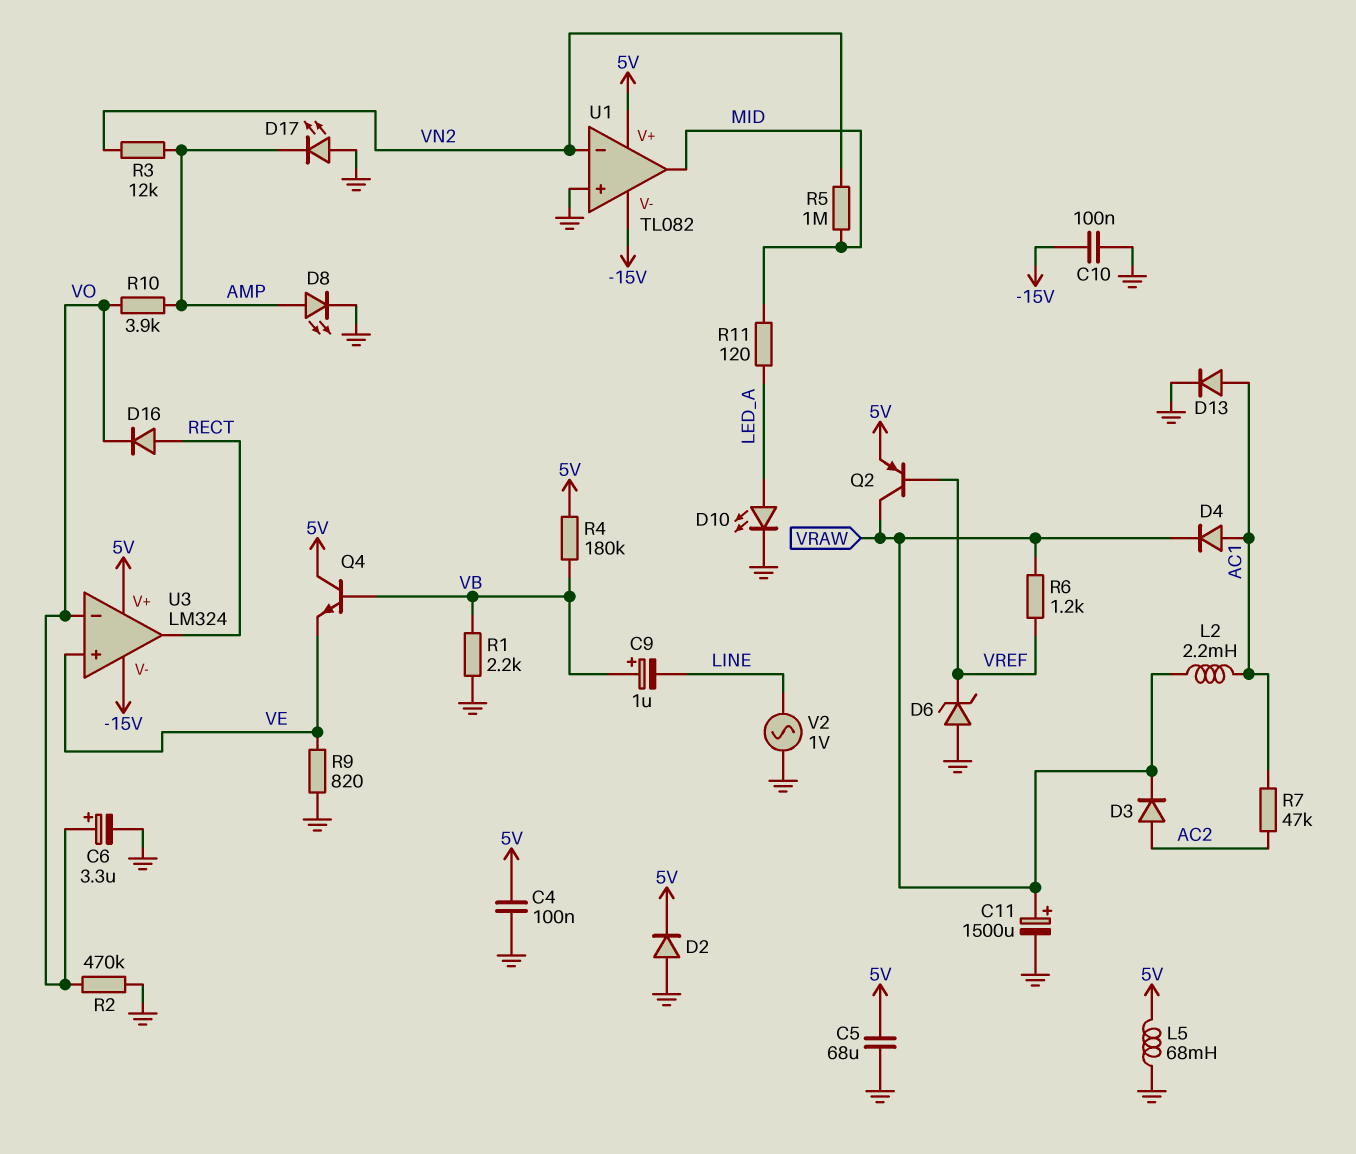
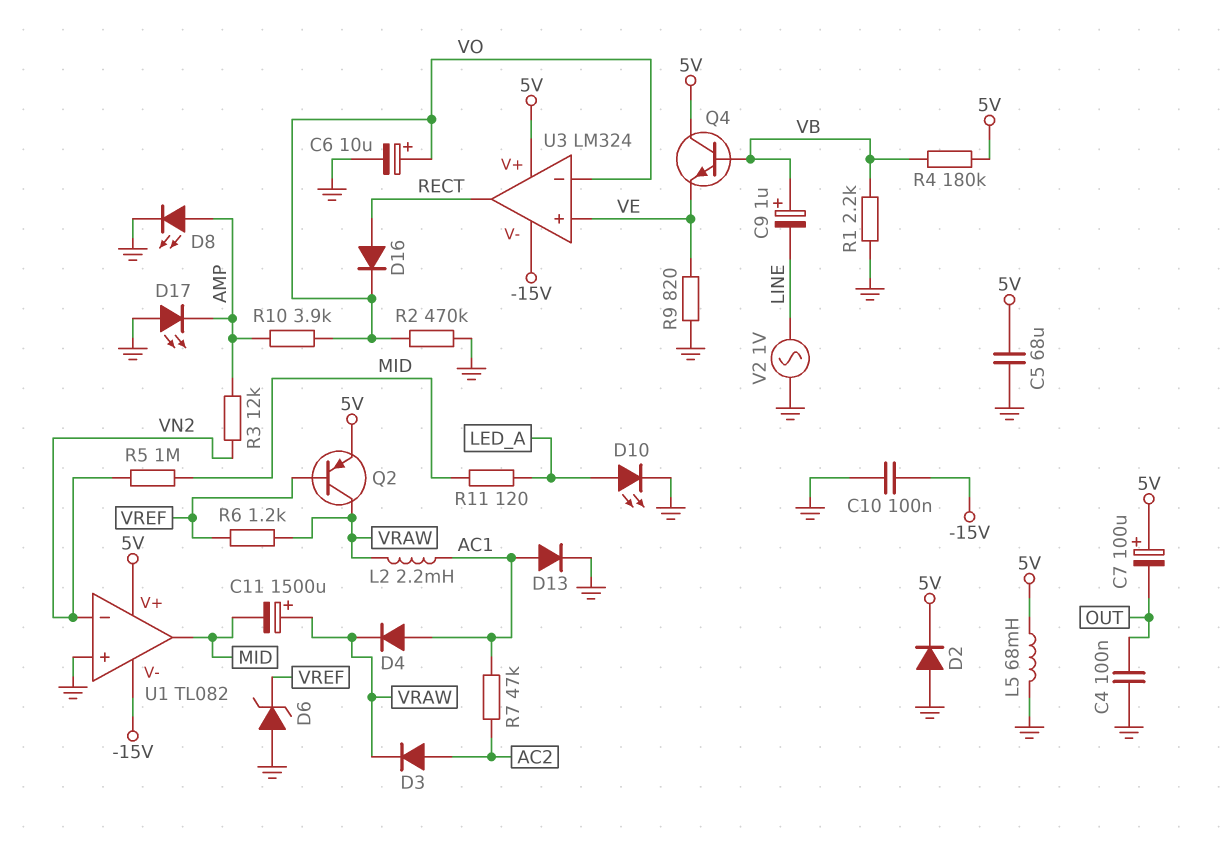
C4: 100nF (5V, GND) -> 100nF (GND, OUT)
C6: 3.3uF (plus VO, minus GND) -> 10uF (plus VO, minus GND)
C7: none -> 100uF (plus 5V, minus OUT)
C11: 1500uF (plus VRAW, minus GND) -> 1500uF (plus VRAW, minus MID)

